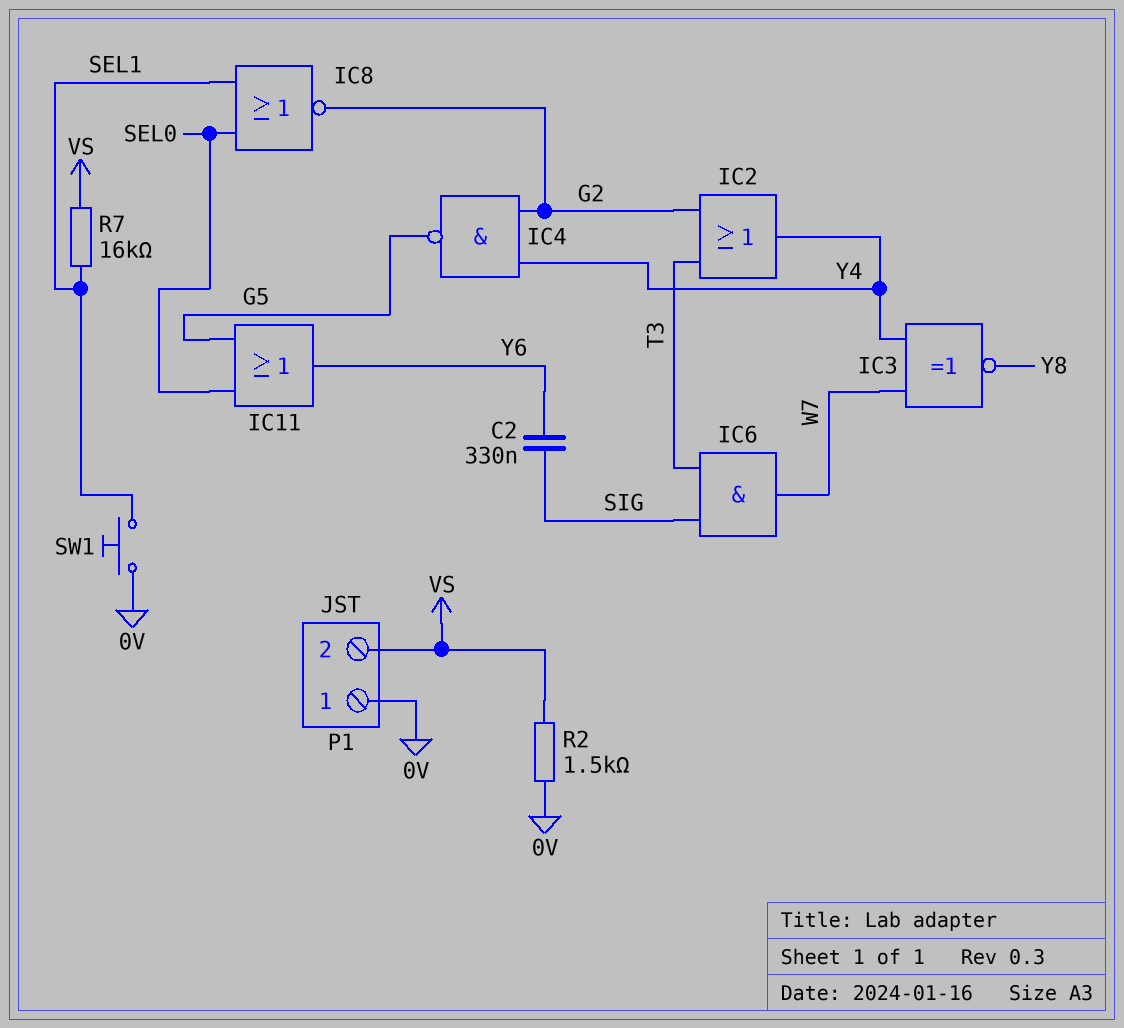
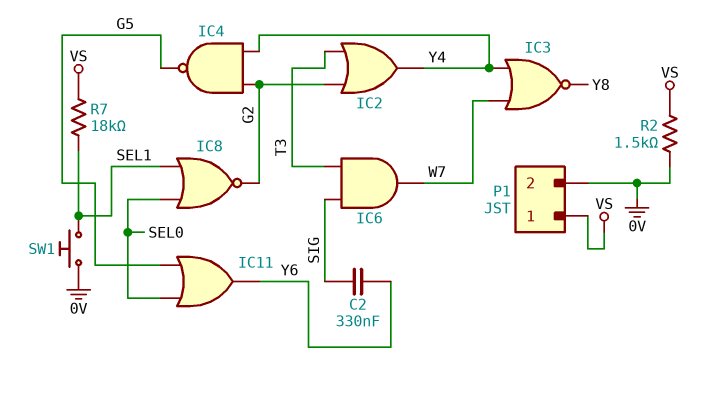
IC3: XNOR (in W7, in Y4, out Y8) -> NOR (in W7, in Y4, out Y8)
P1 pin 1: 0V -> VS
P1 pin 2: VS -> 0V
R7: 16k (SEL1, VS) -> 18k (SEL1, VS)

